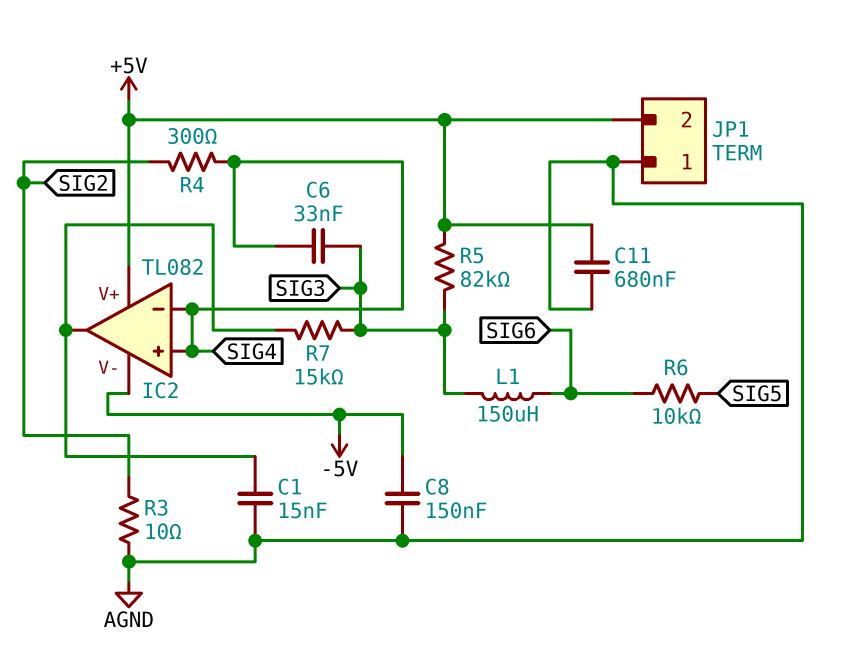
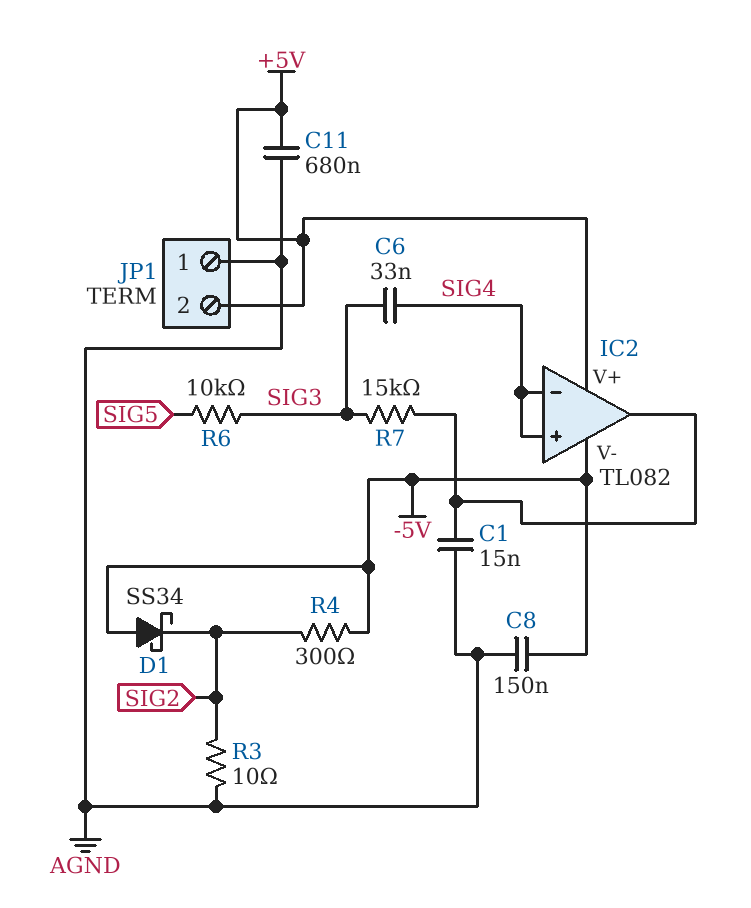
D1: none -> schottky SS34 (A -5V, K SIG2)
L1: 150uH (SIG3, SIG6) -> none
R4: 300 (SIG2, SIG4) -> 300 (-5V, SIG2)
R5: 82k (+5V, SIG3) -> none
R6: 10k (SIG5, SIG6) -> 10k (SIG3, SIG5)

